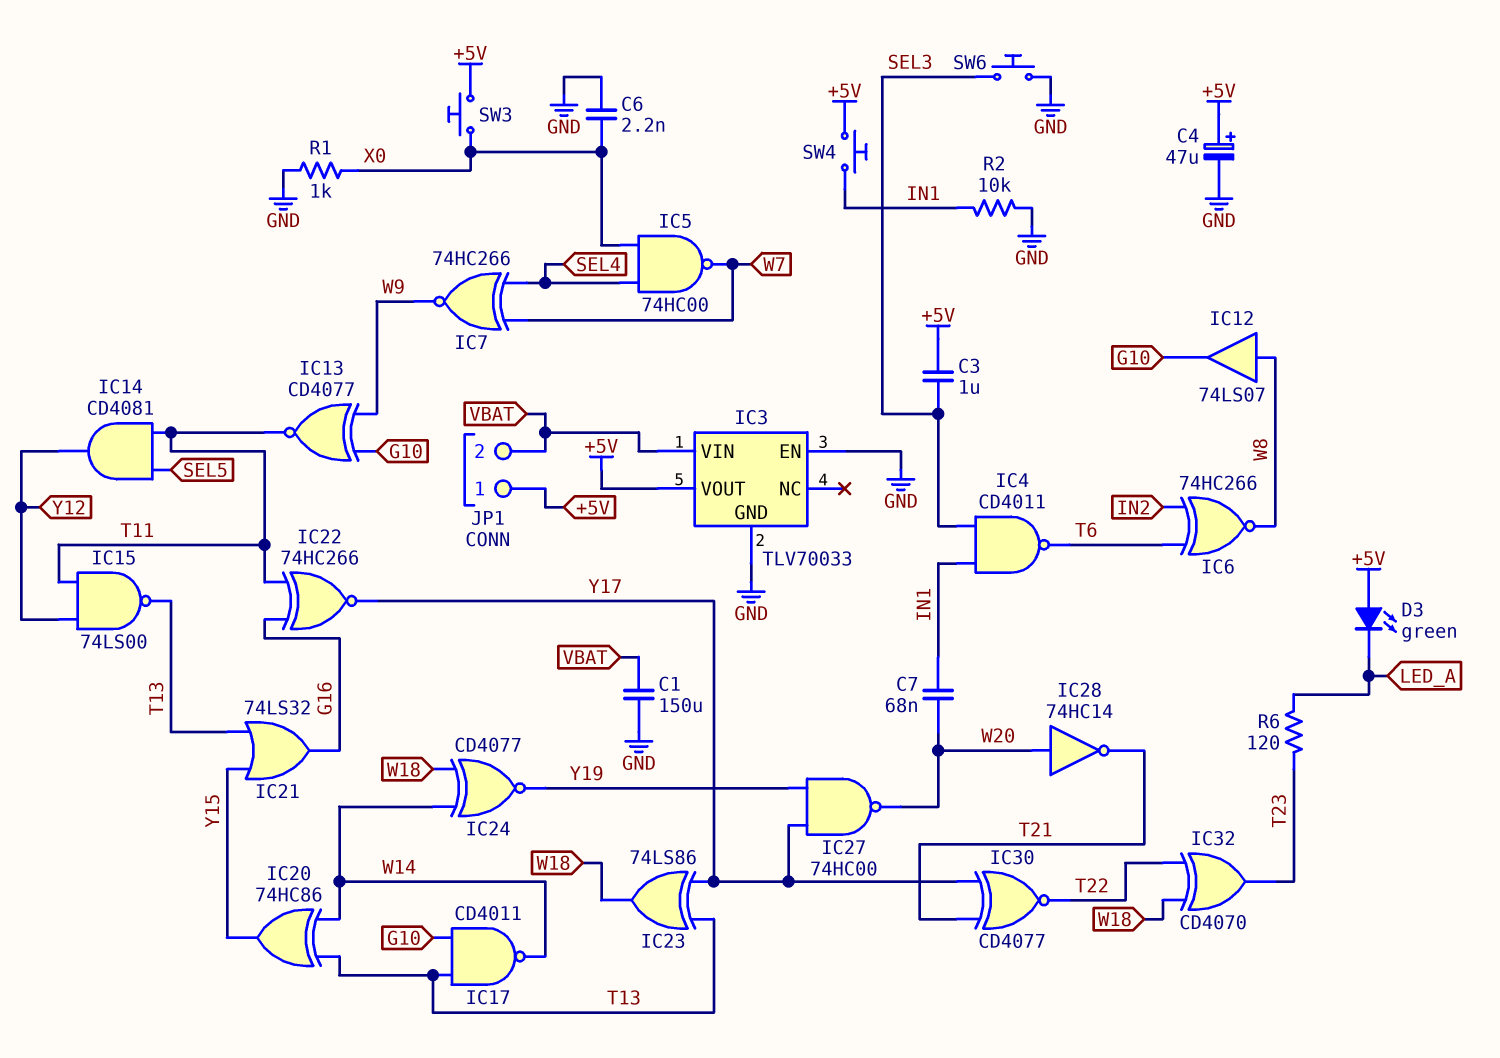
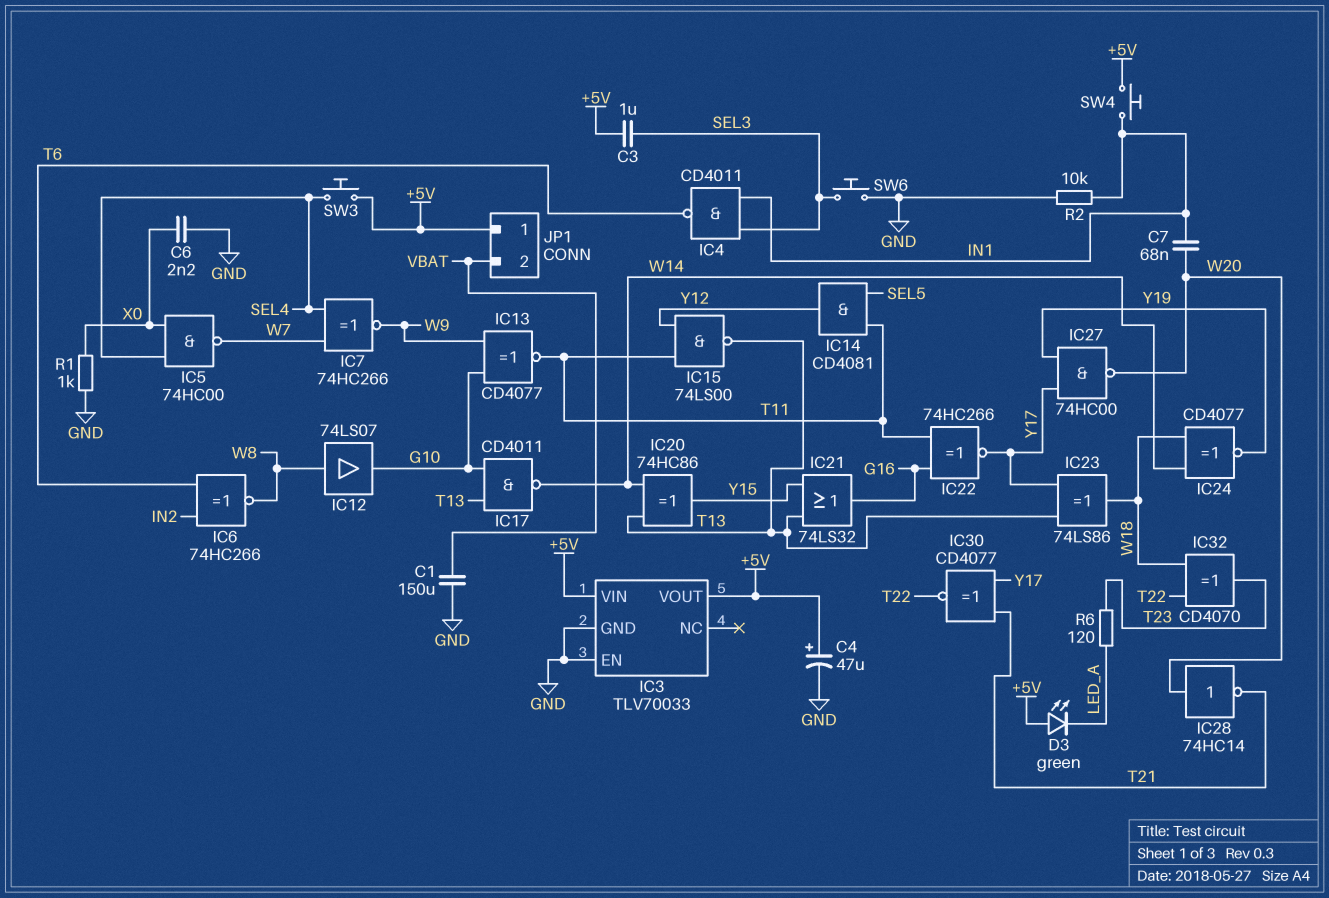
IC3 pin VIN: VBAT -> +5V
SW3: button (+5V, X0) -> button (+5V, SEL4)

